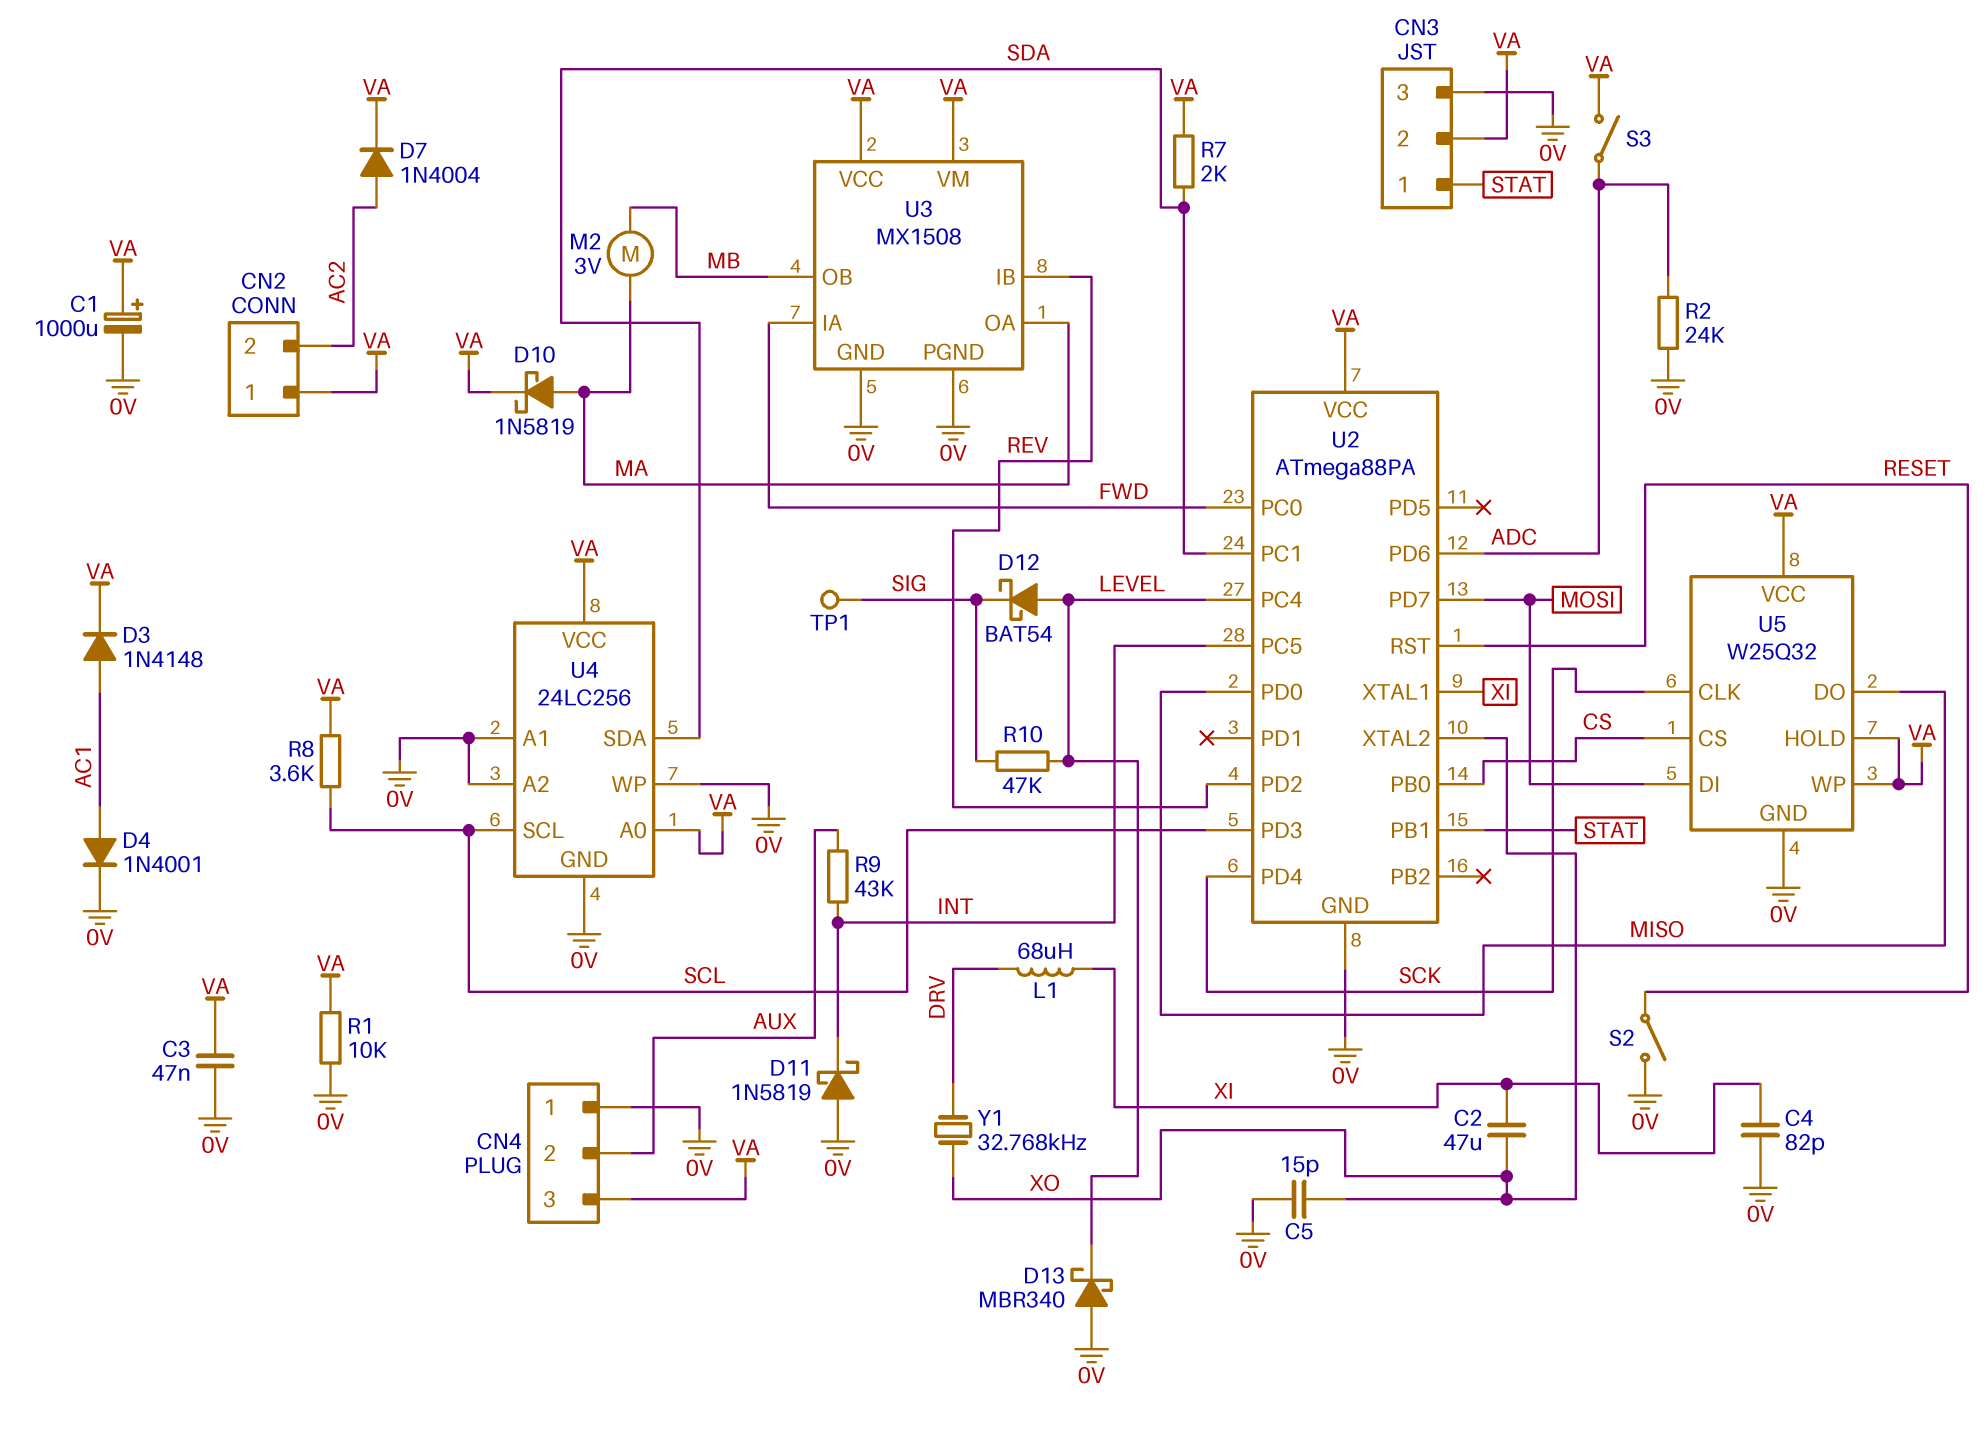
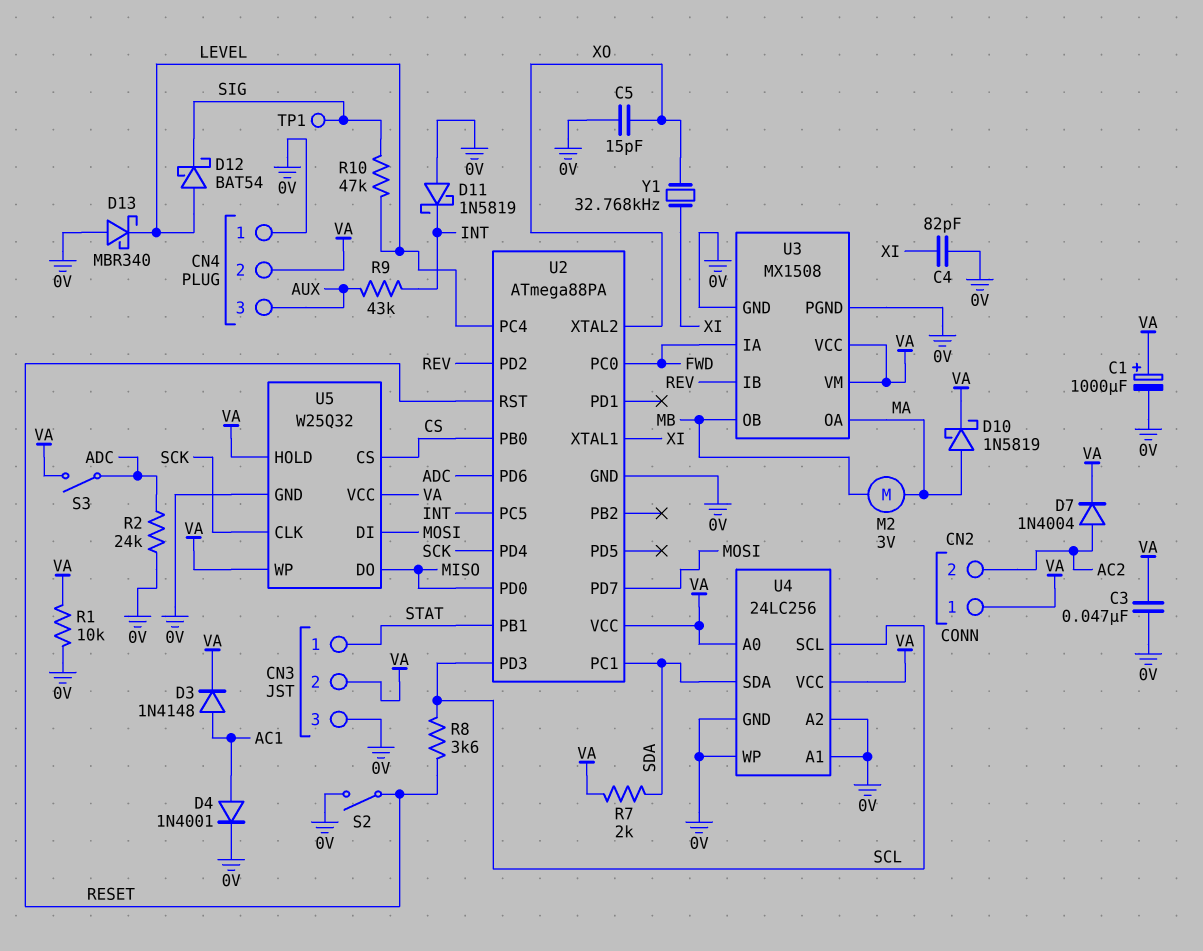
C2: 47uF (XI, XO) -> none
CN4 pin 2: AUX -> VA
CN4 pin 3: VA -> AUX
L1: 68uH (DRV, XI) -> none
R8: 3.6k (SCL, VA) -> 3.6k (RESET, SCL)
Y1: 32.768kHz (DRV, XO) -> 32.768kHz (XI, XO)

